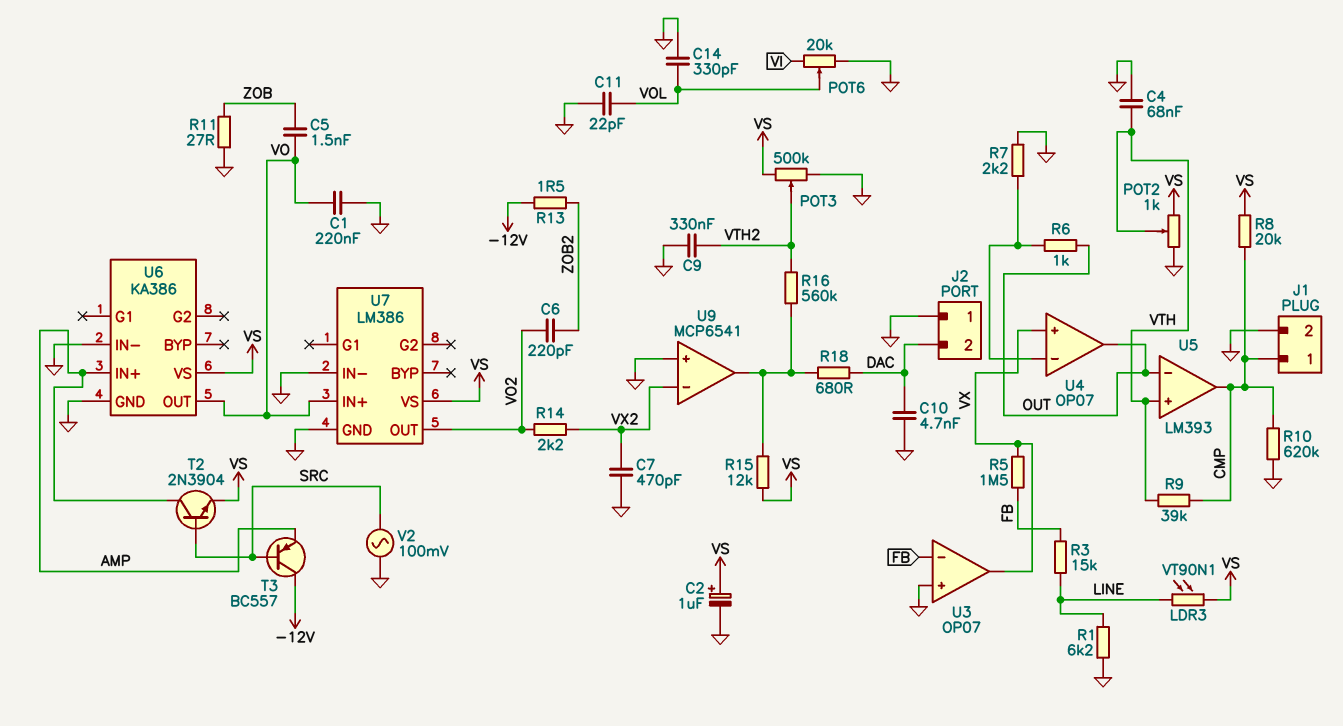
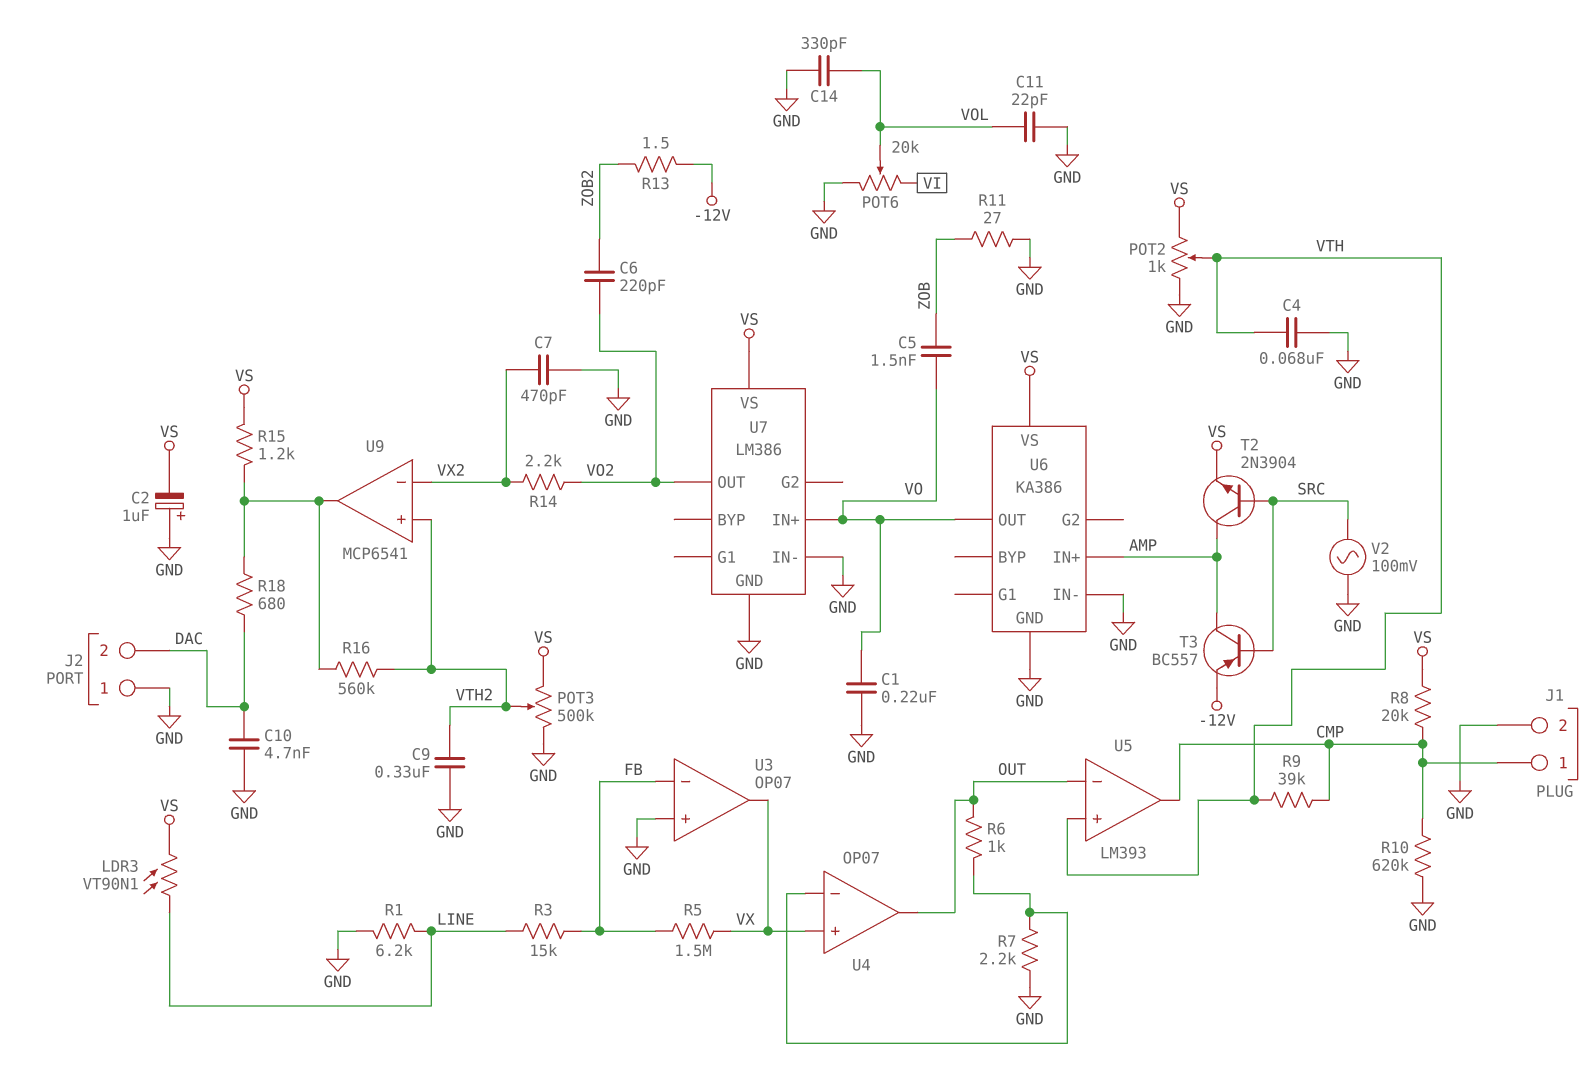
C2: 1uF (plus VS, minus GND) -> 1uF (plus GND, minus VS)
R15: 12k (U9/out, VS) -> 1.2k (U9/out, VS)
T3: PNP BC557 (B SRC, C -12V, E AMP) -> PNP BC557 (B SRC, C AMP, E -12V)
U9 pin in+: GND -> VTH2

